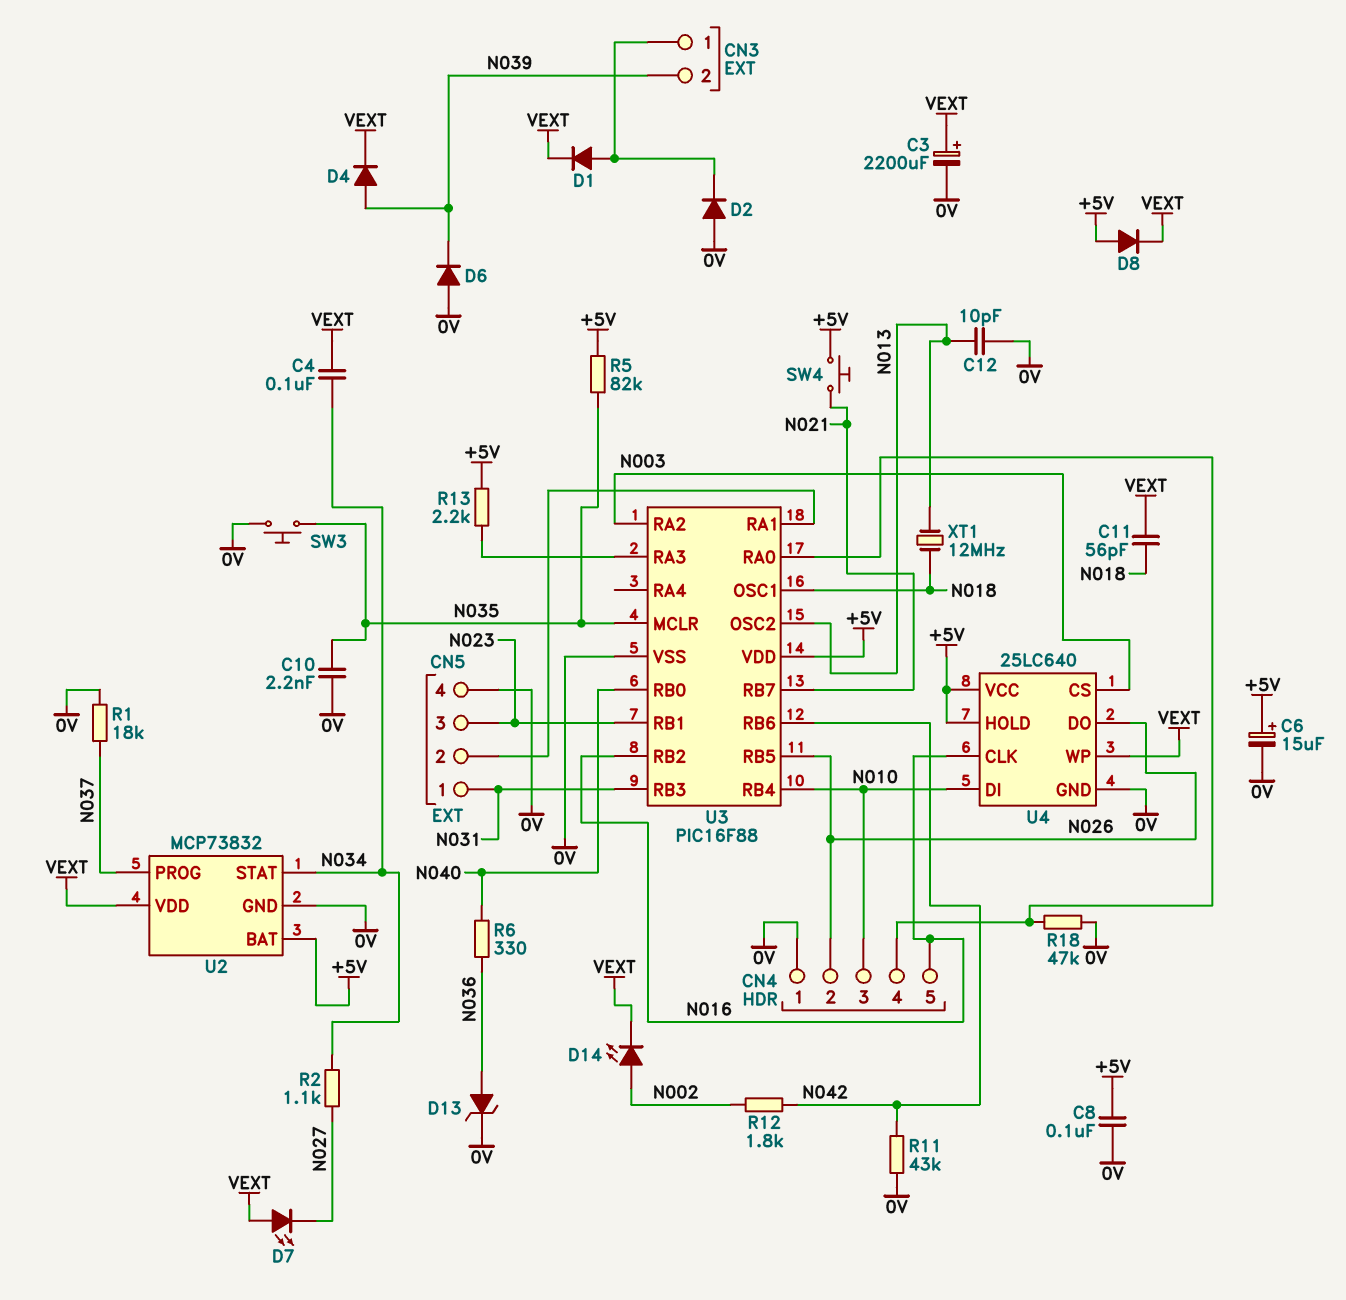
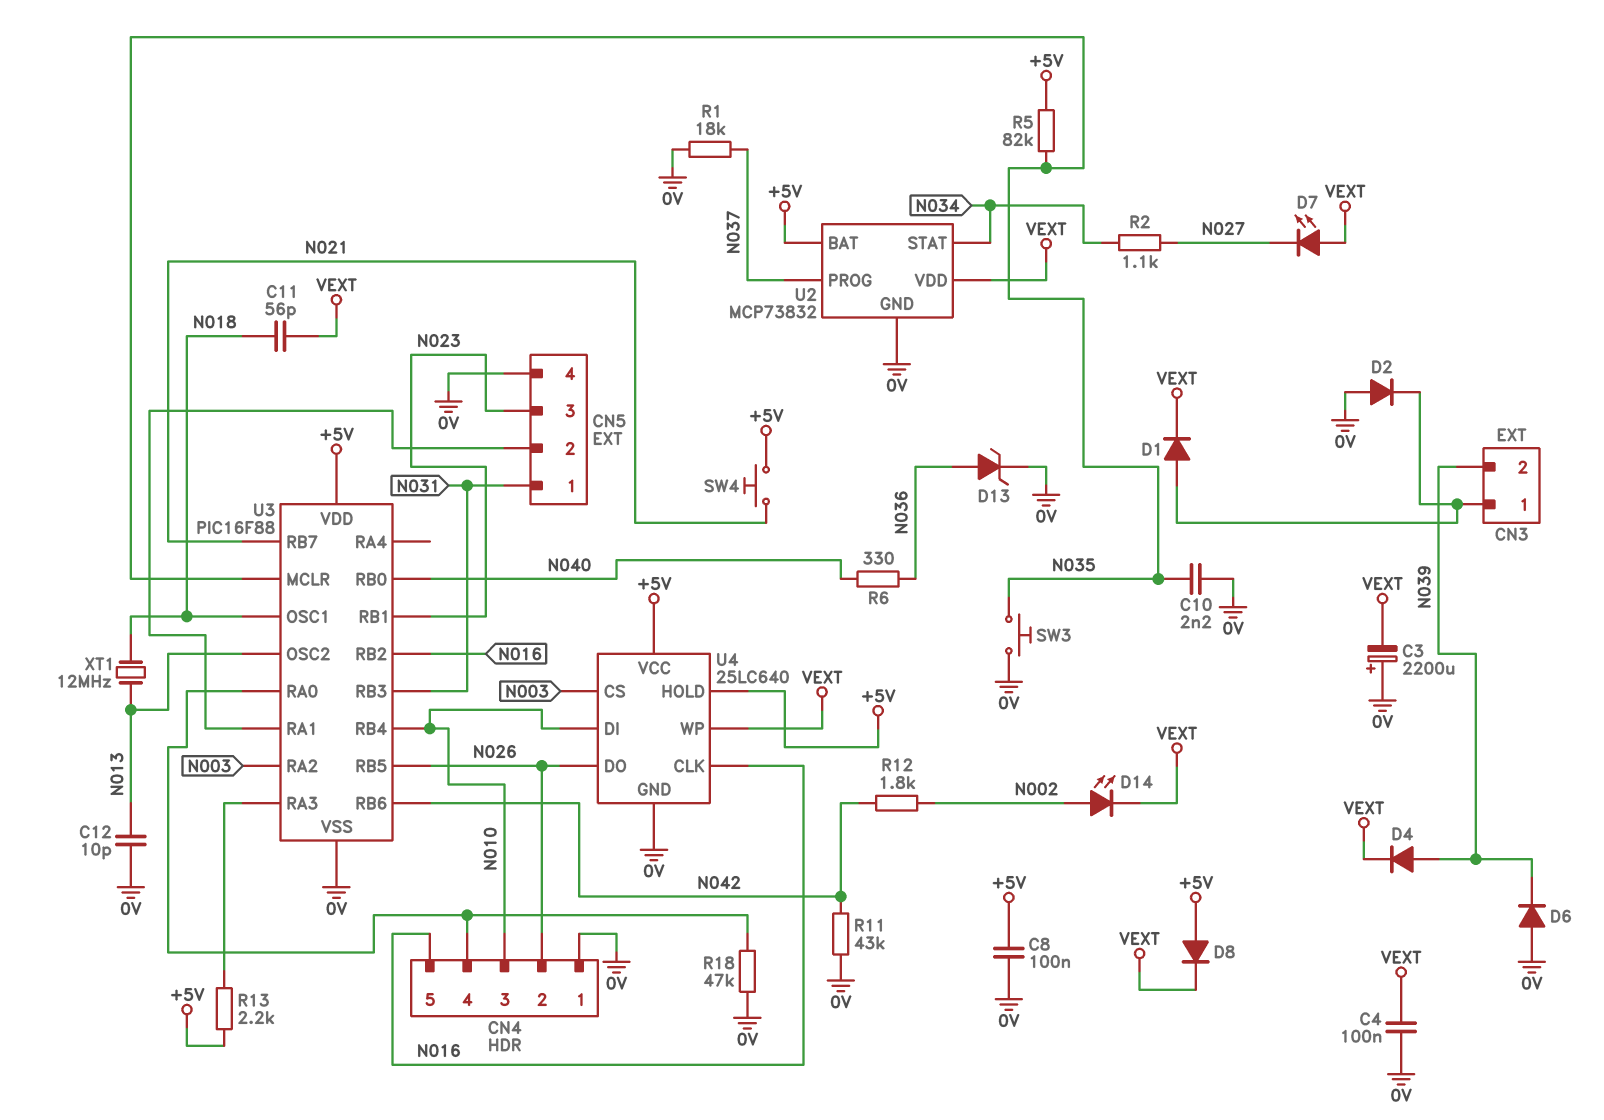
C3: 2200uF (plus VEXT, minus 0V) -> 2200uF (plus 0V, minus VEXT)
C4: 100nF (N034, VEXT) -> 100nF (0V, VEXT)
C6: 15uF (plus +5V, minus 0V) -> none

